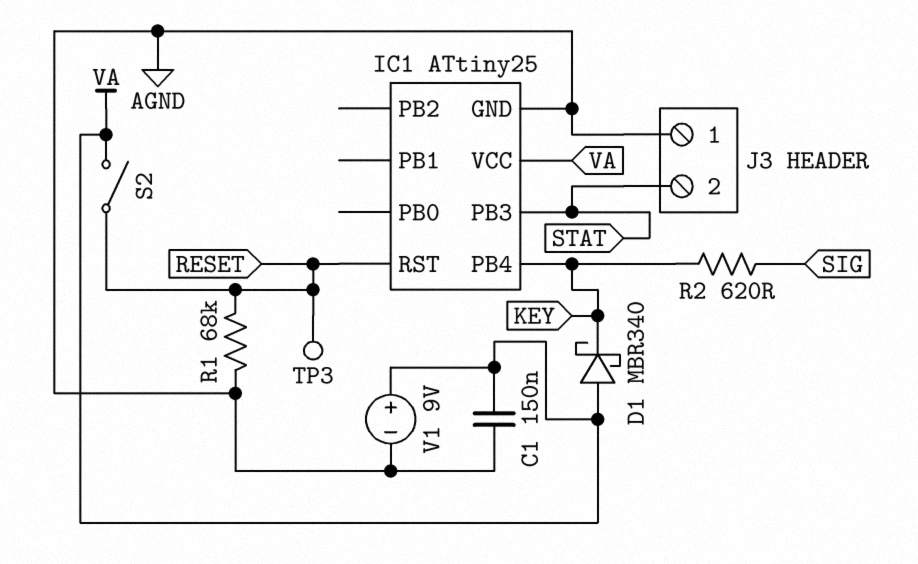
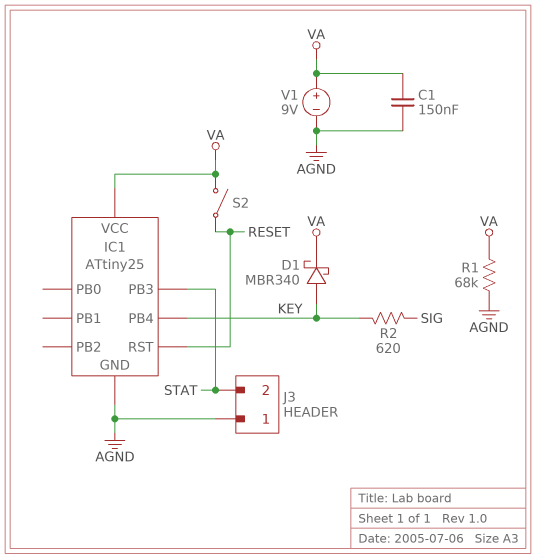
D1: schottky MBR340 (A VA, K KEY) -> schottky MBR340 (A KEY, K VA)
R1: 68k (AGND, RESET) -> 68k (AGND, VA)
TP3: test point (RESET) -> none

